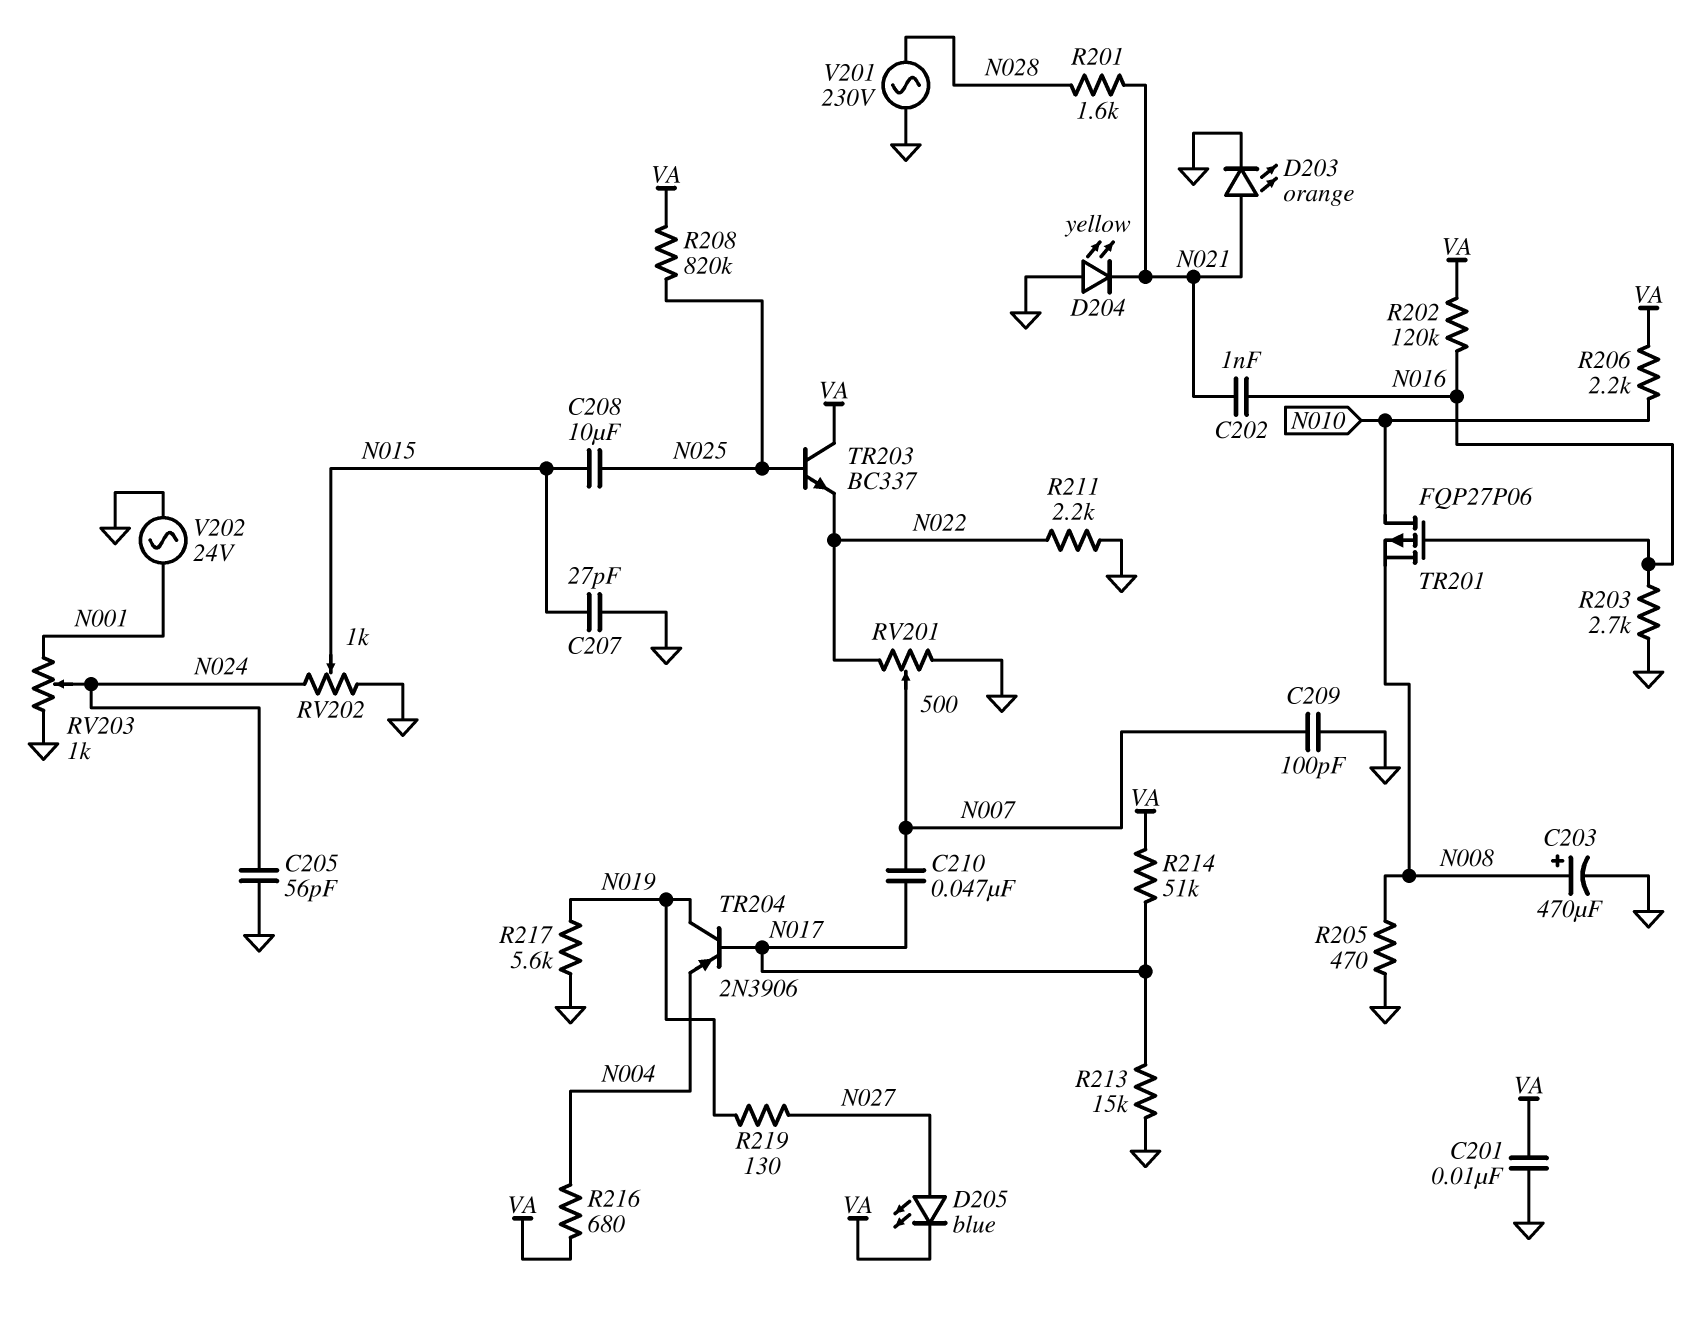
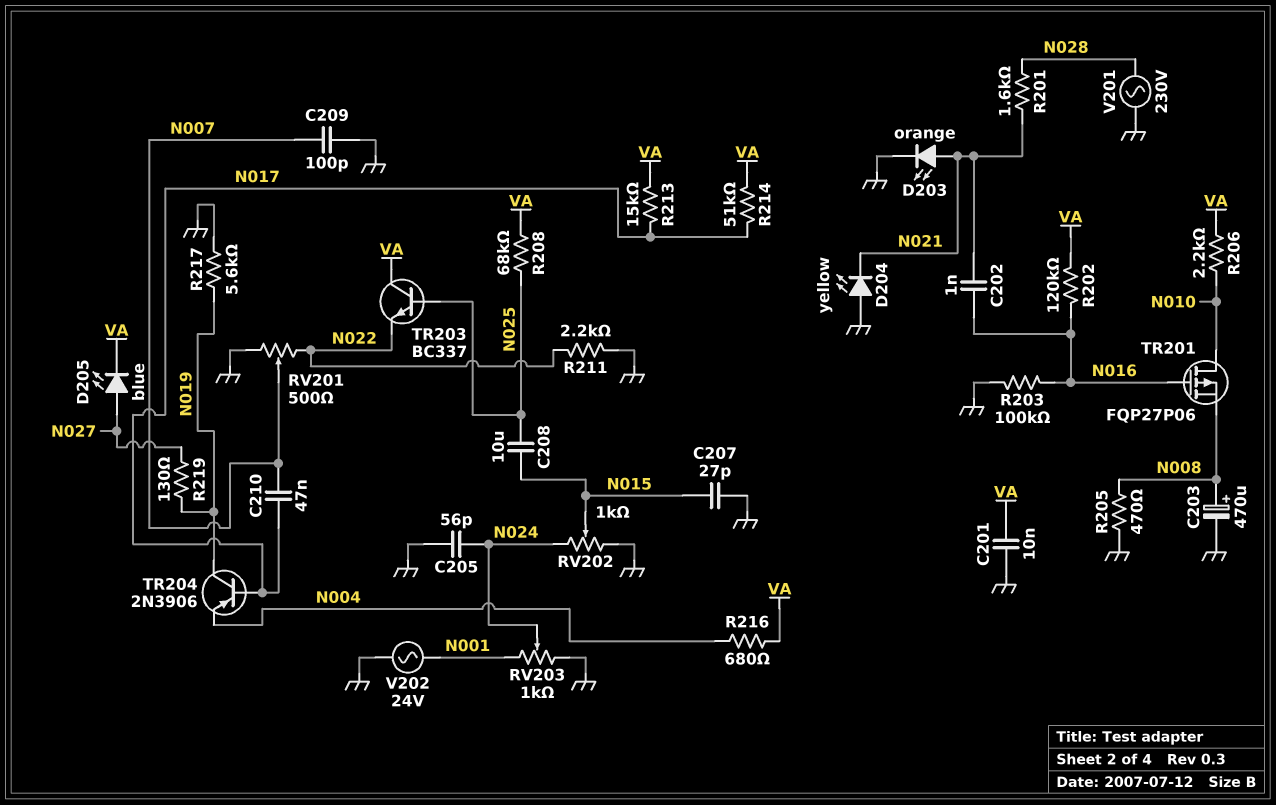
R203: 2.7k (GND, N016) -> 100k (GND, N016)
R208: 820k (N025, VA) -> 68k (N025, VA)
R213: 15k (GND, N017) -> 15k (N017, VA)

